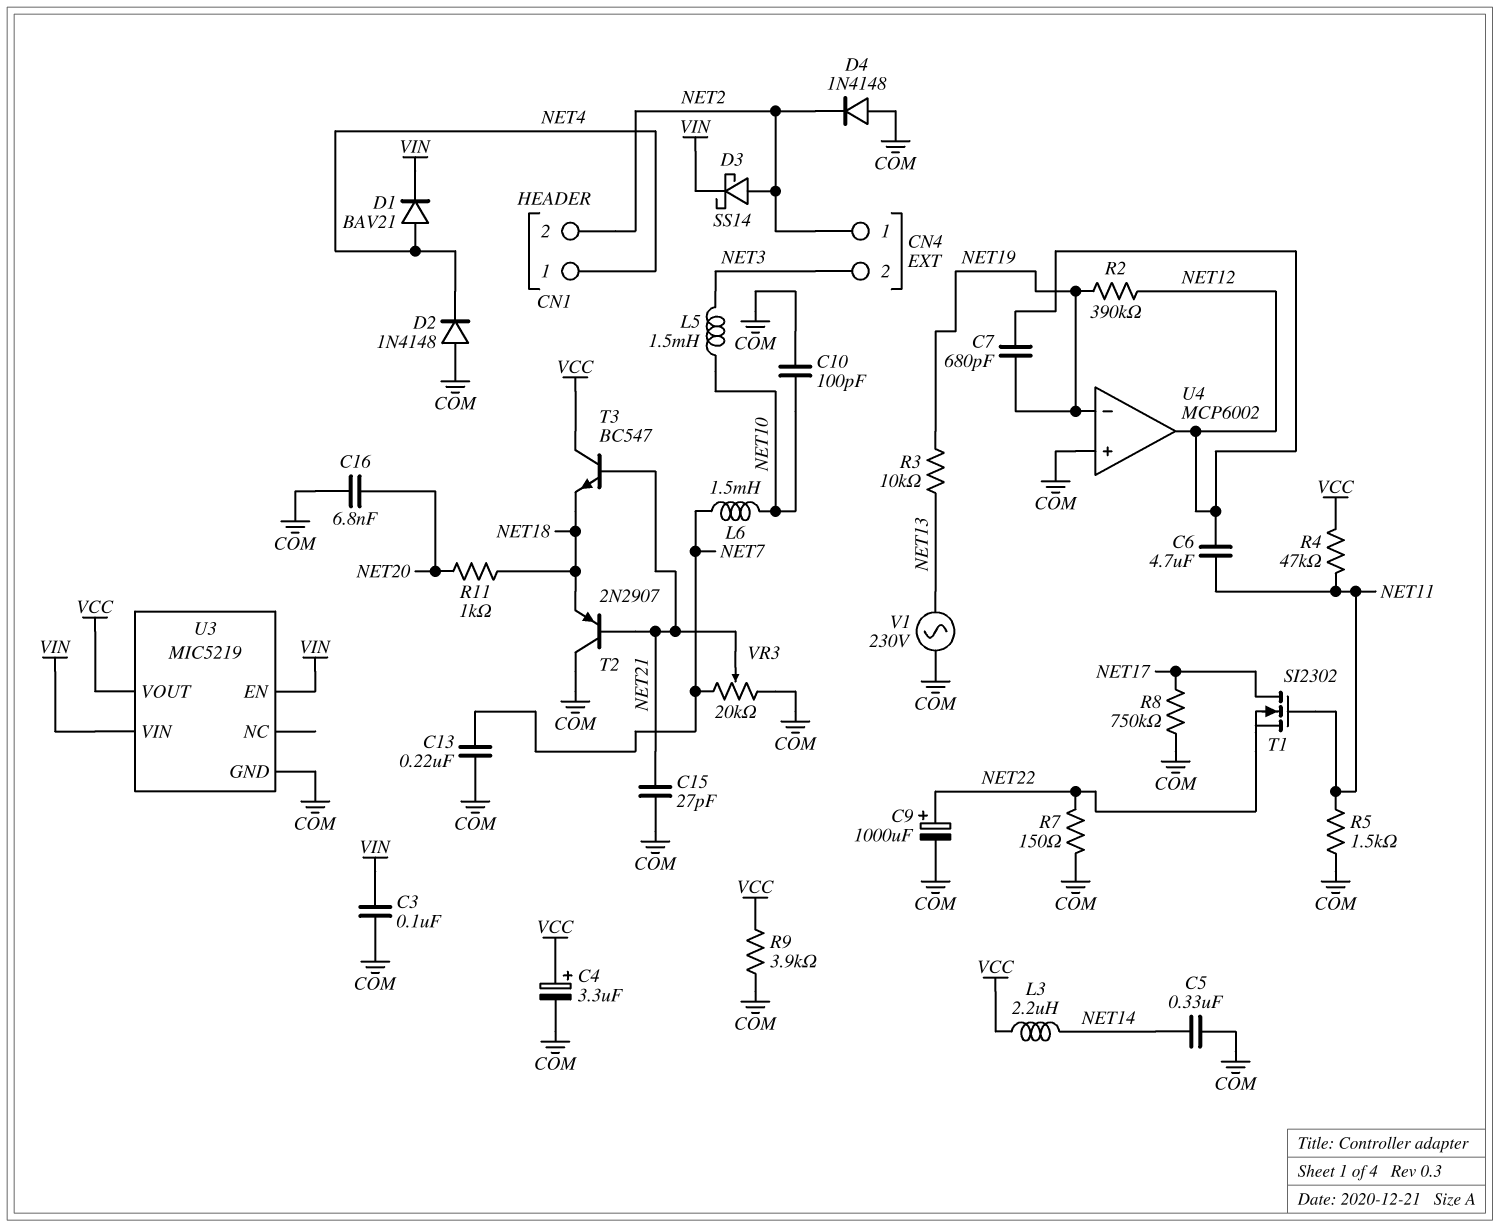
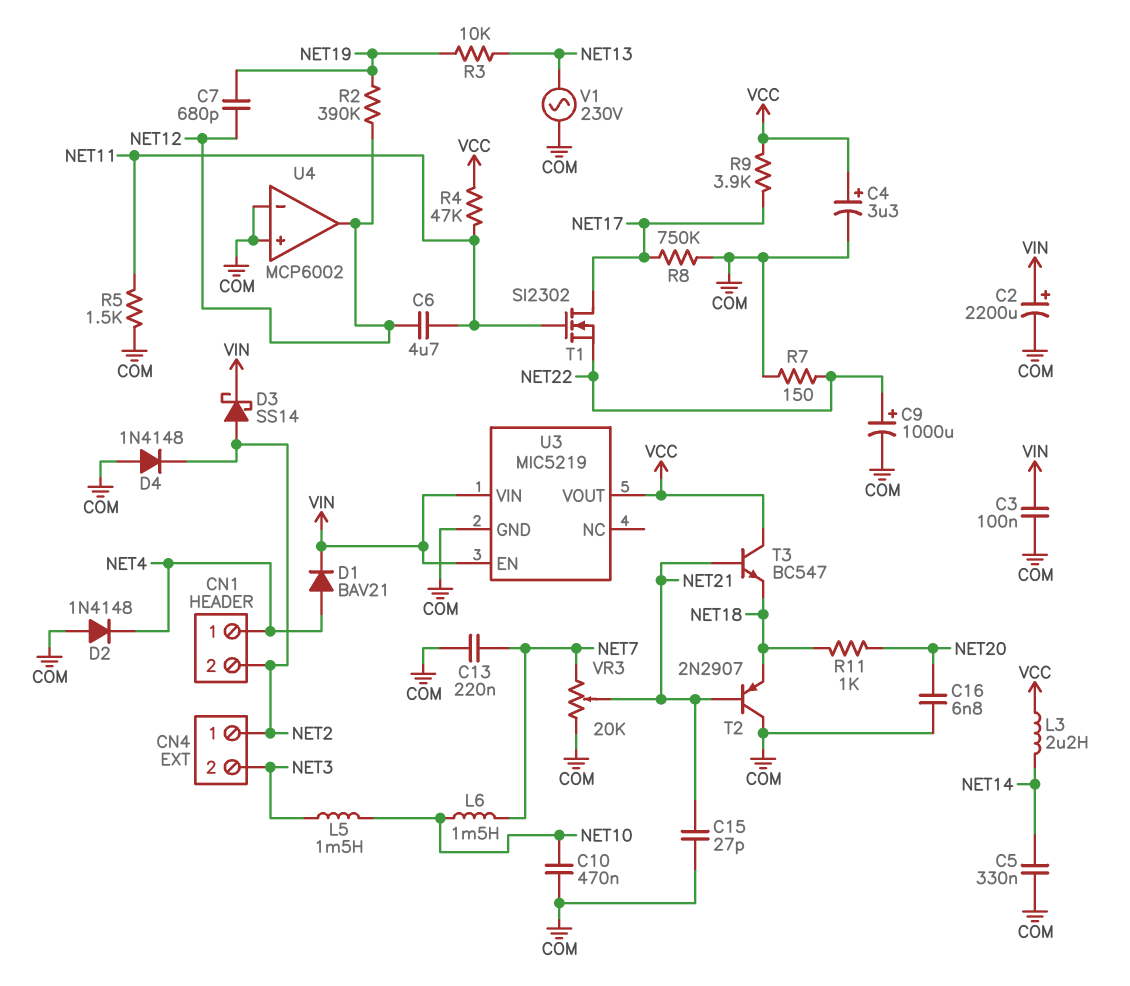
C2: none -> 2200uF (plus VIN, minus COM)
C10: 100pF (COM, NET10) -> 470nF (COM, NET10)
R9: 3.9k (COM, VCC) -> 3.9k (NET17, VCC)
U4 pin in-: NET19 -> COM

